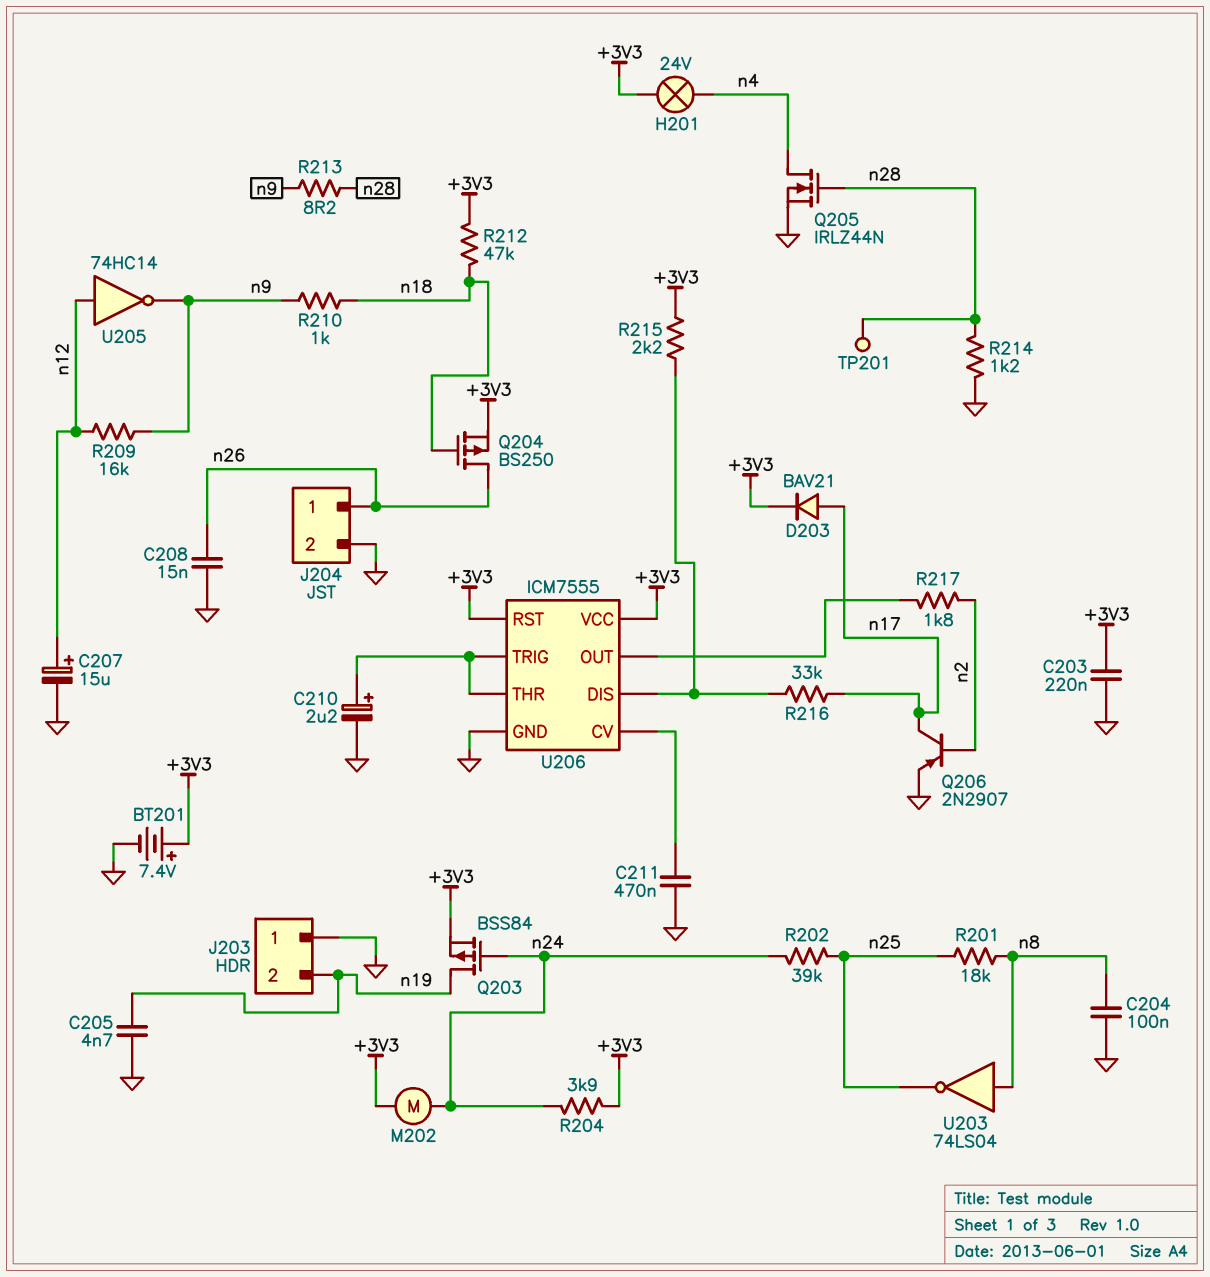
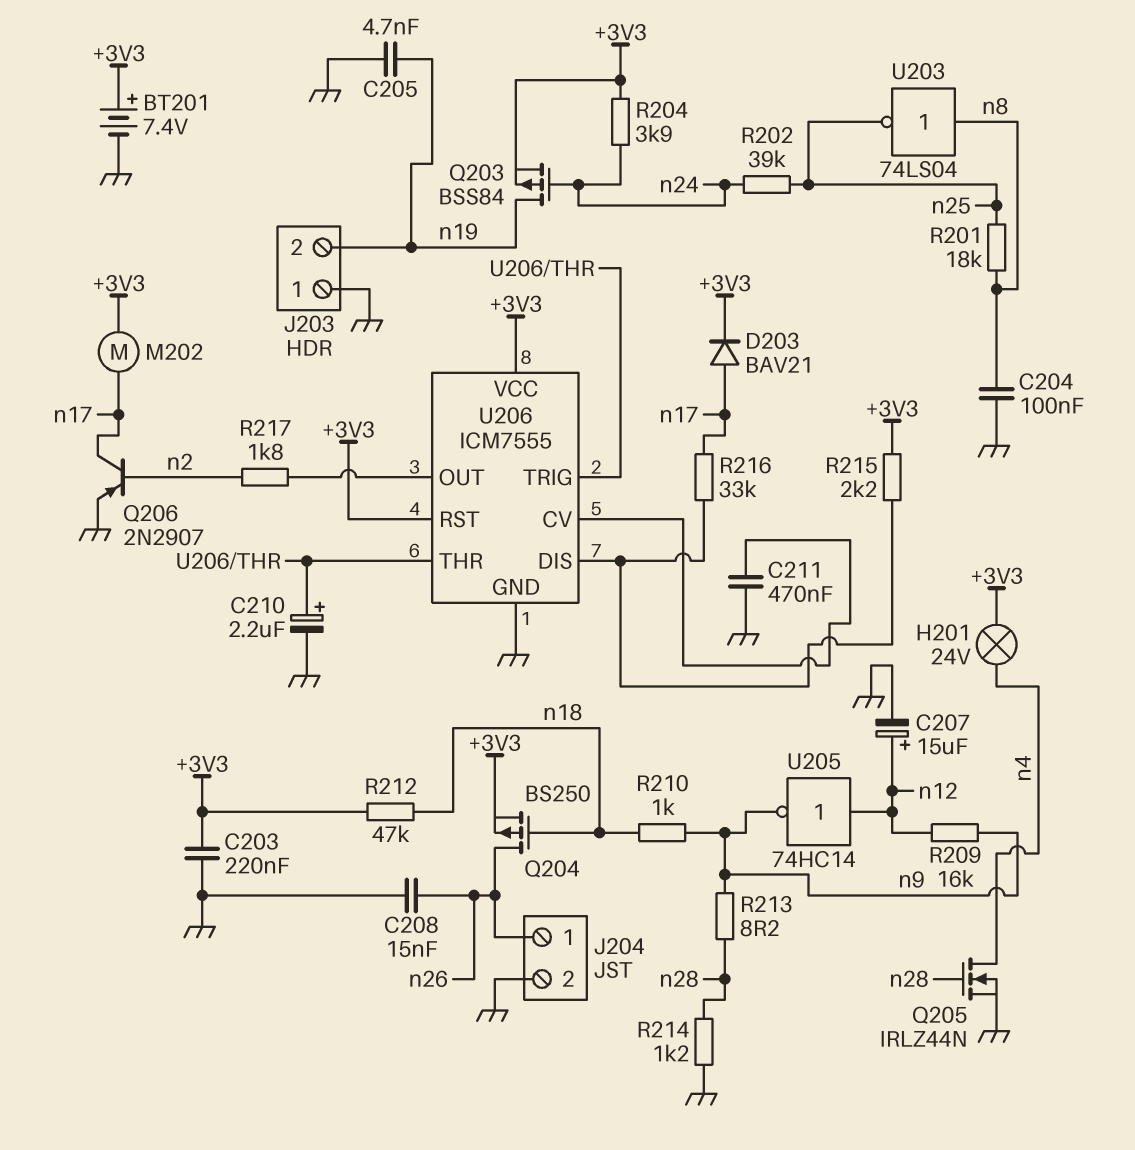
M202: motor (+3V3, n24) -> motor (+3V3, n17)
TP201: test point (n28) -> none

